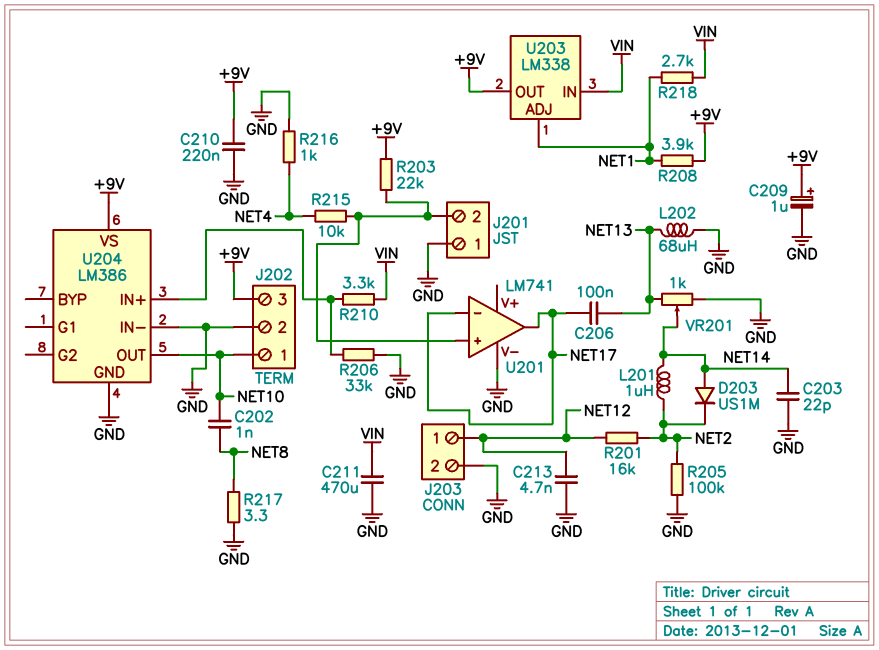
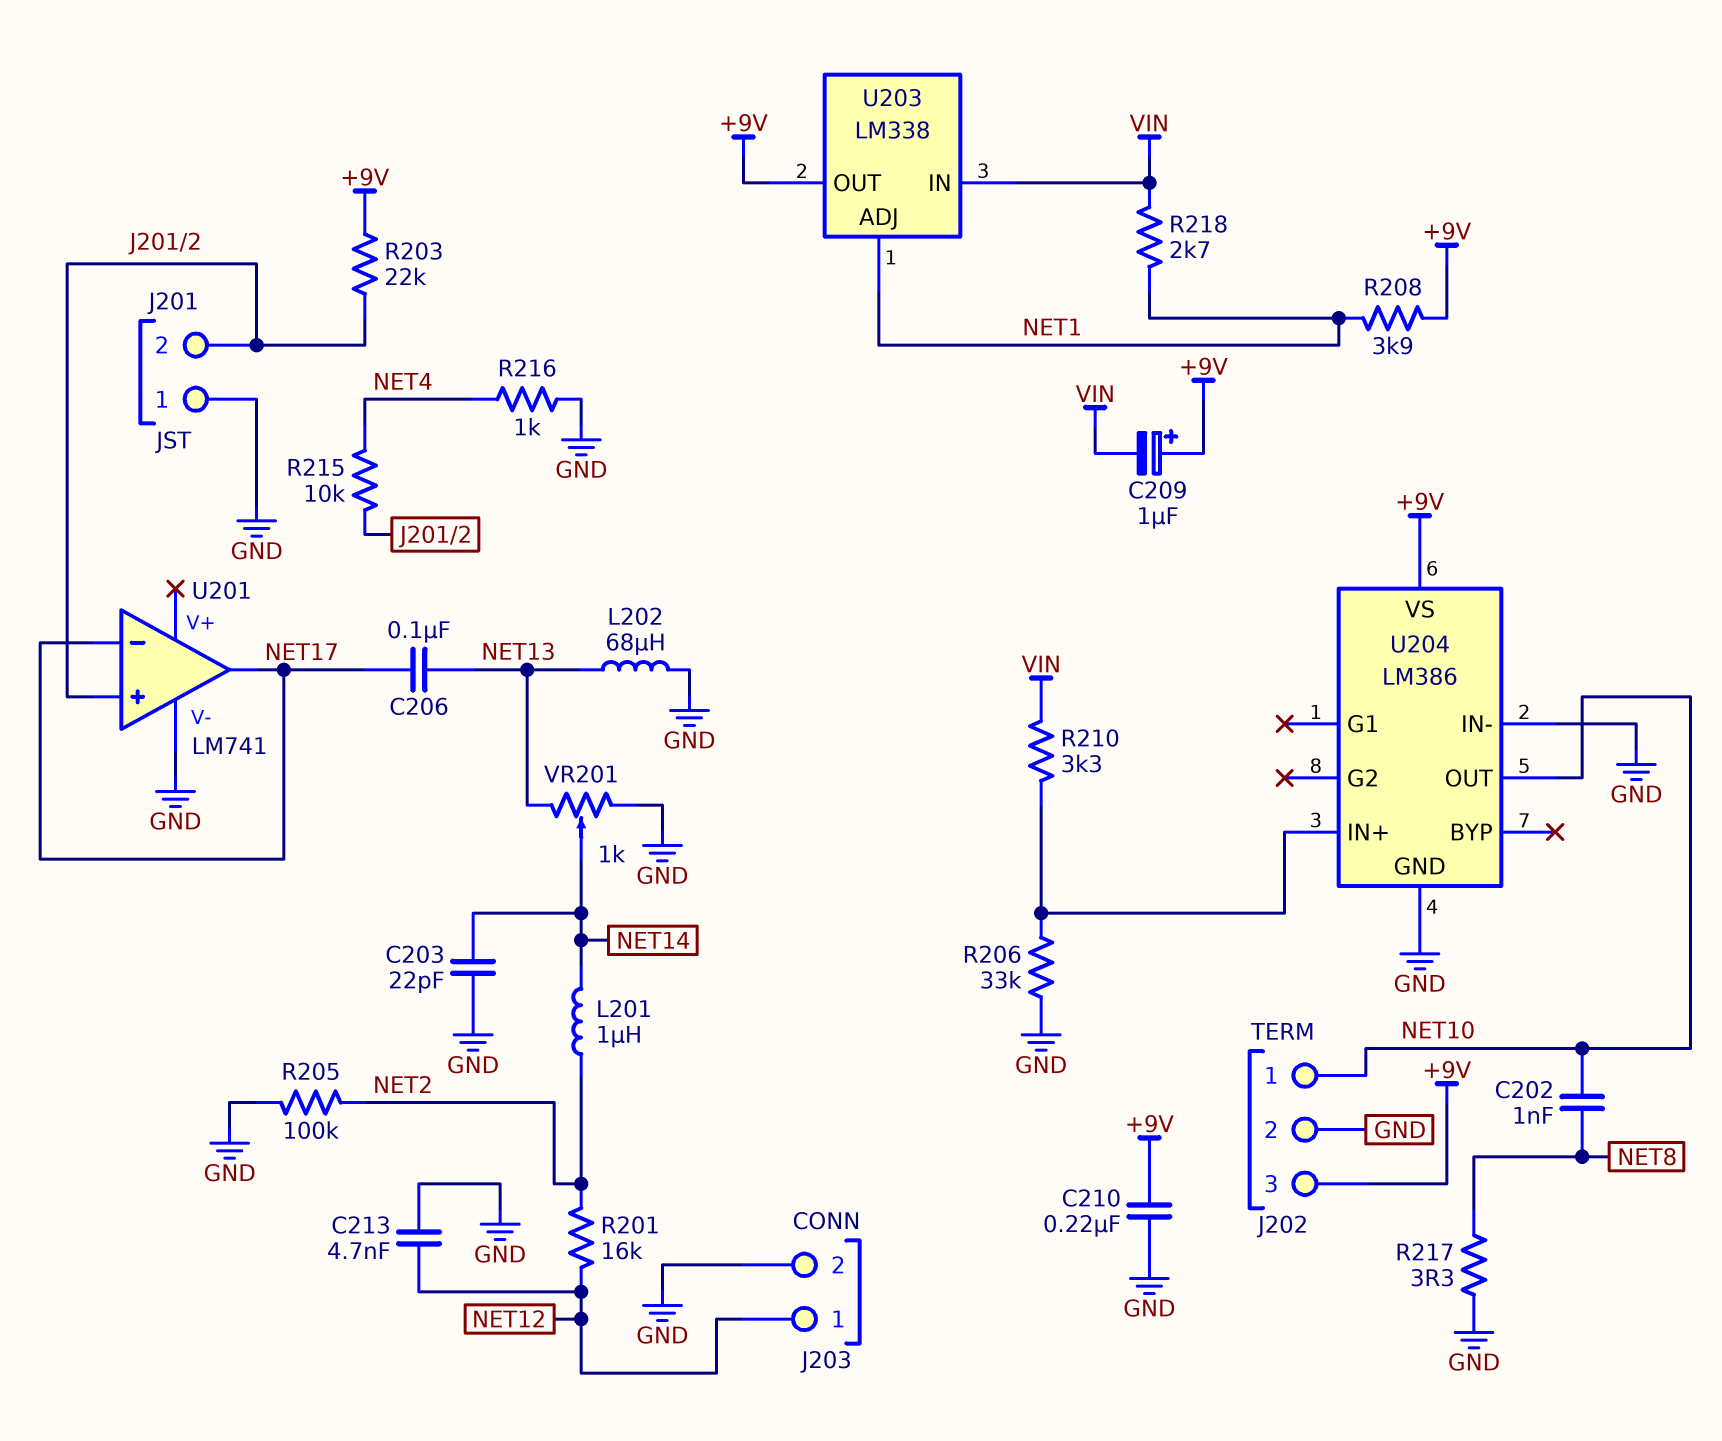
C209: 1uF (plus +9V, minus GND) -> 1uF (plus +9V, minus VIN)
C211: 470uF (GND, VIN) -> none
D203: diode US1M (A NET14, K NET2) -> none

